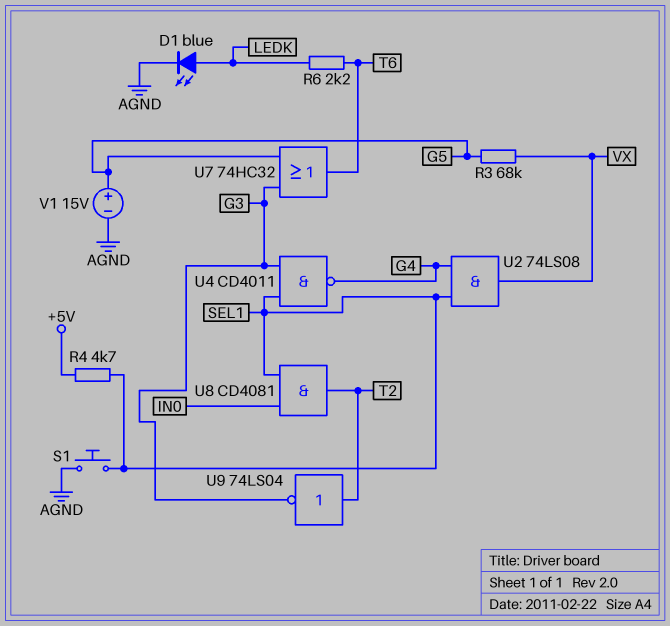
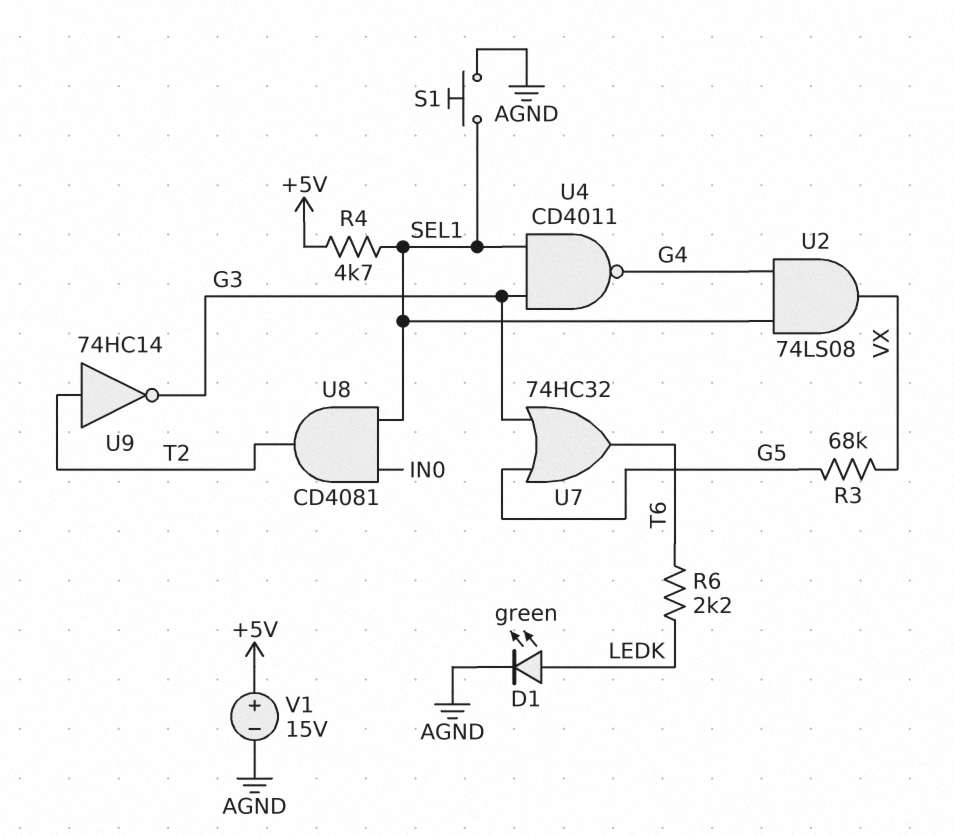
D1: LED blue (A LEDK, K AGND) -> LED green (A LEDK, K AGND)
U9: NOT 74LS04 (in T2, out G3) -> NOT 74HC14 (in T2, out G3)
V1: 15V (plus G5, minus AGND) -> 15V (plus +5V, minus AGND)

